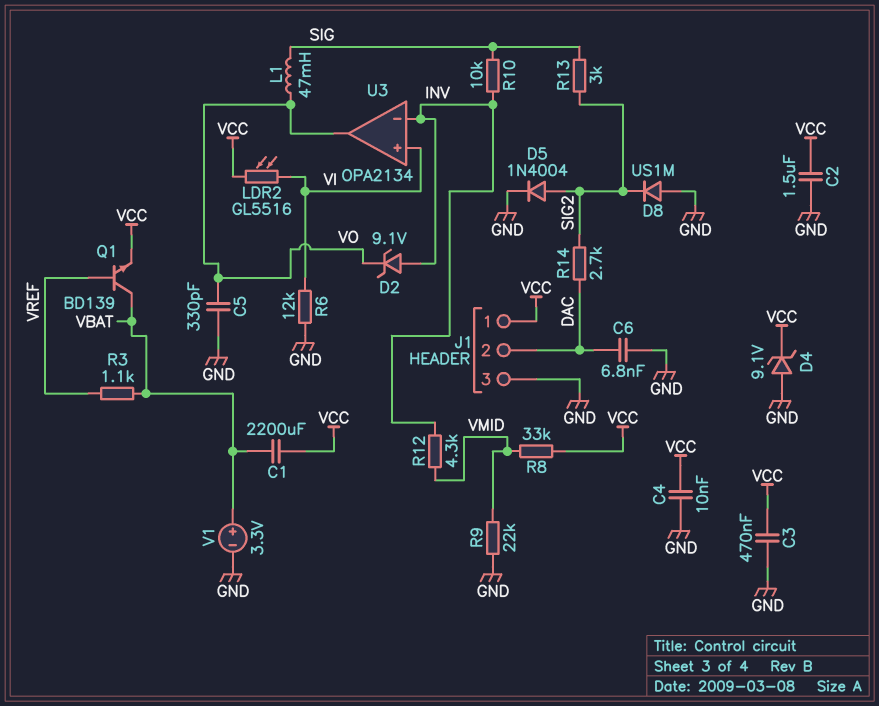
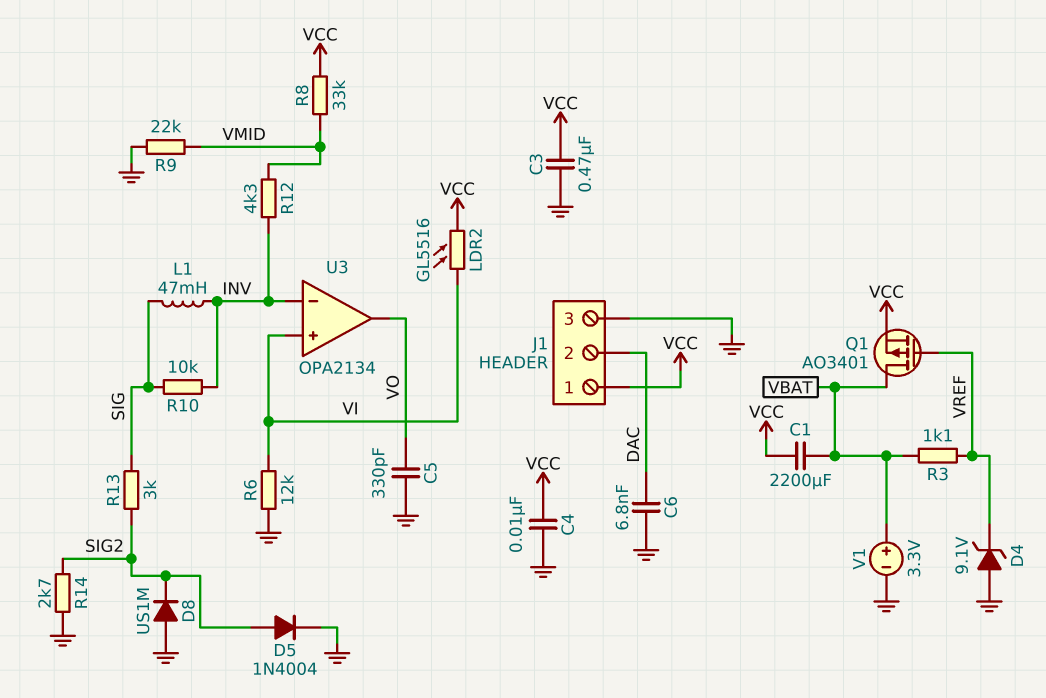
C2: 1.5uF (GND, VCC) -> none
D2: zener 9.1V (A INV, K VO) -> none
D4: zener 9.1V (A GND, K VCC) -> zener 9.1V (A GND, K VREF)
L1: 47mH (SIG, VO) -> 47mH (INV, SIG)
Q1: NPN BD139 (B VREF, C VBAT, E VCC) -> PMOS AO3401 (G VREF, D VBAT, S VCC)
R14: 2.7k (DAC, SIG2) -> 2.7k (GND, SIG2)

